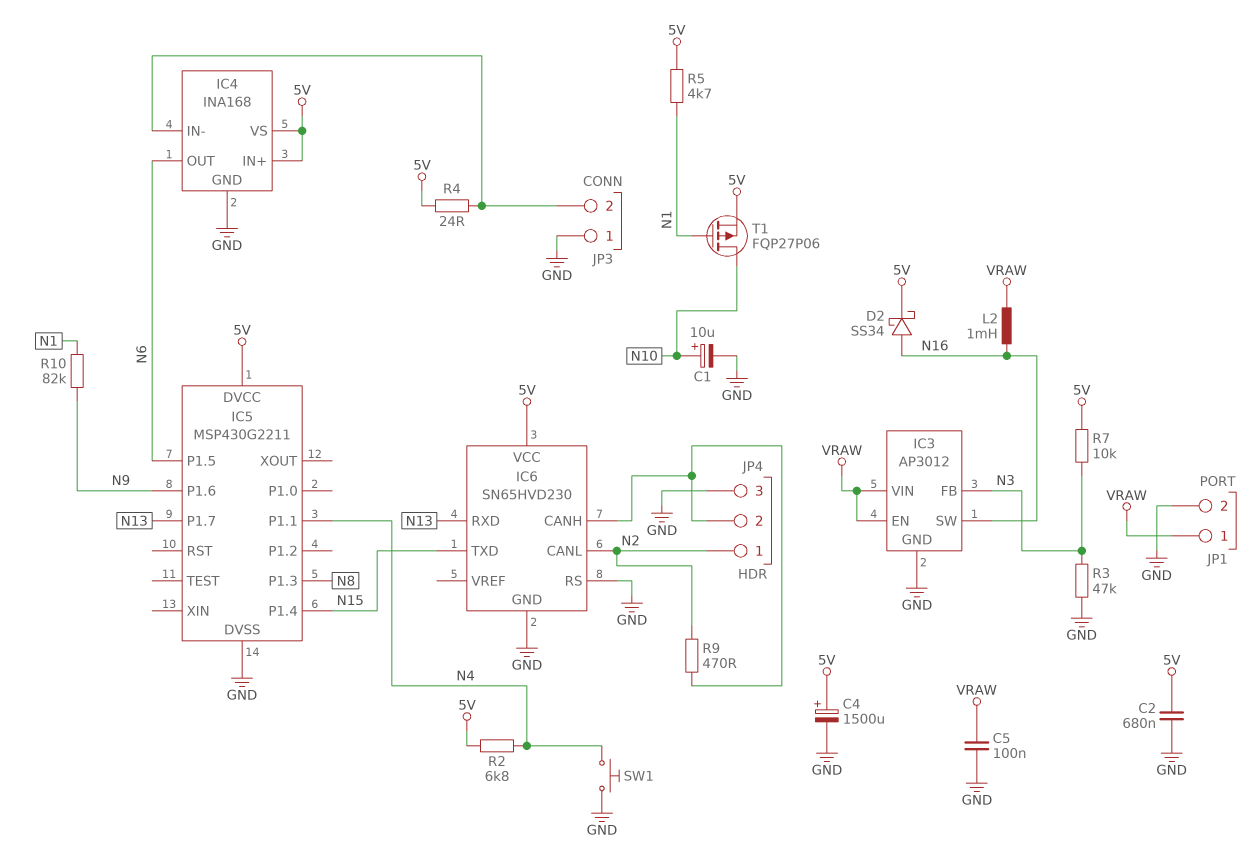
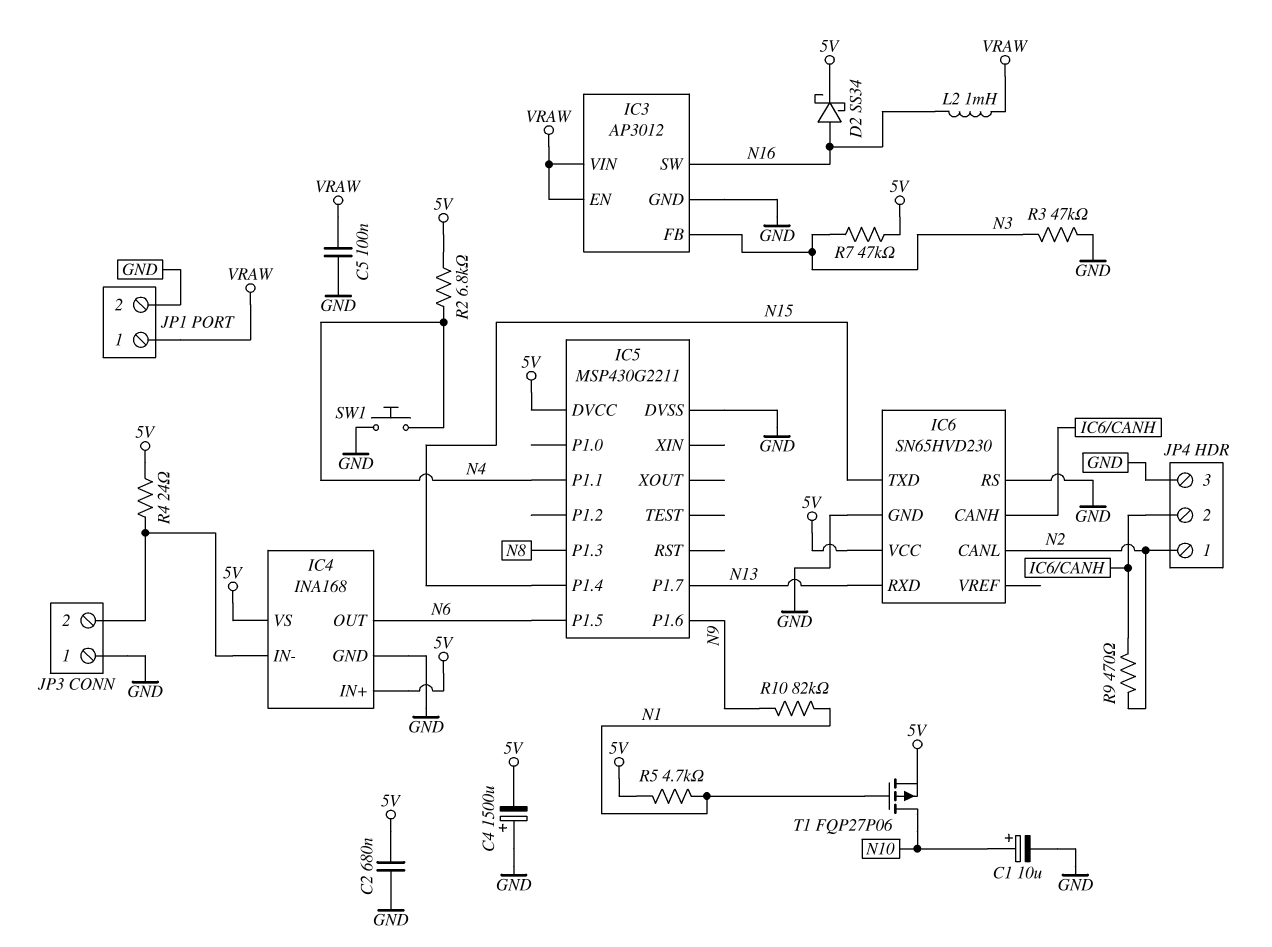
C4: 1500uF (plus 5V, minus GND) -> 1500uF (plus GND, minus 5V)
R7: 10k (5V, N3) -> 47k (5V, N3)

